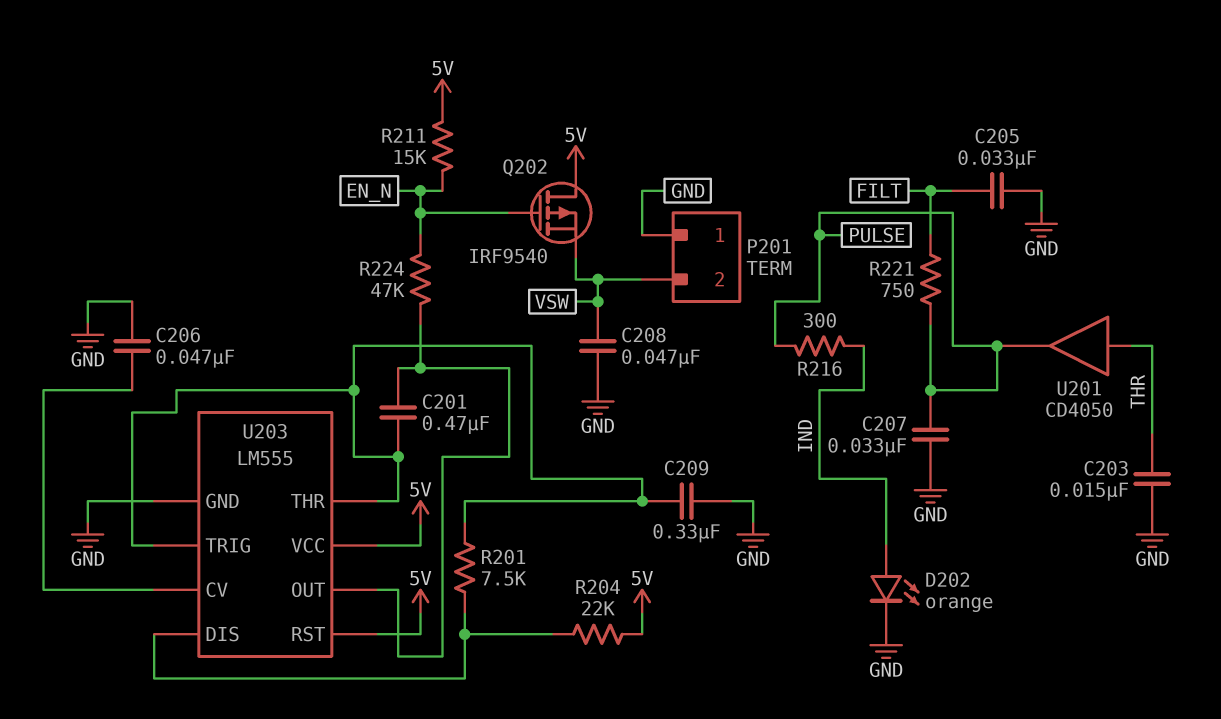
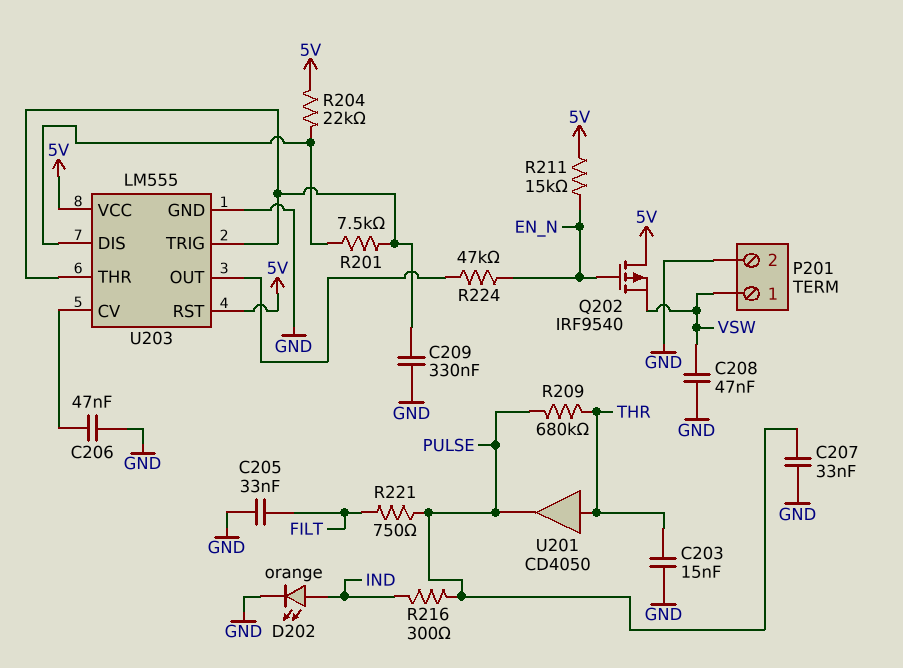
C201: 470nF (U203/OUT, U203/THR) -> none
P201 pin 1: GND -> VSW
P201 pin 2: VSW -> GND
R209: none -> 680k (PULSE, THR)

